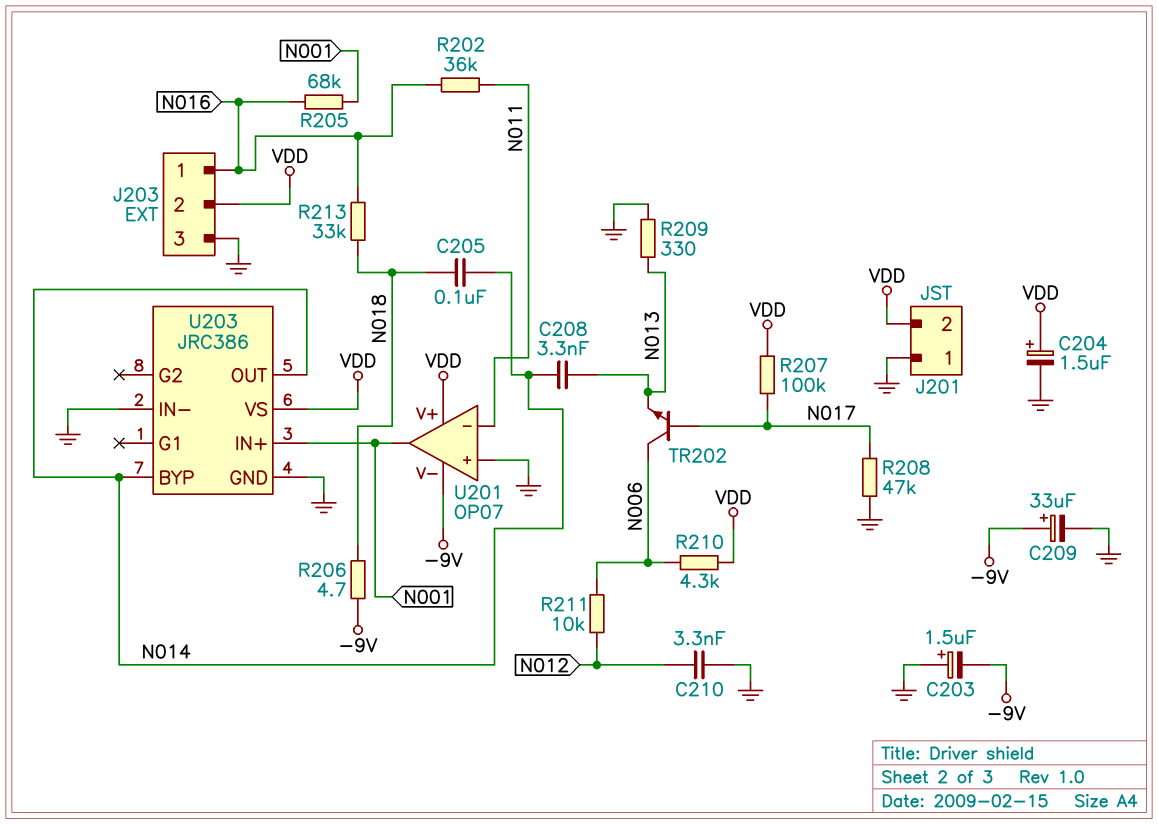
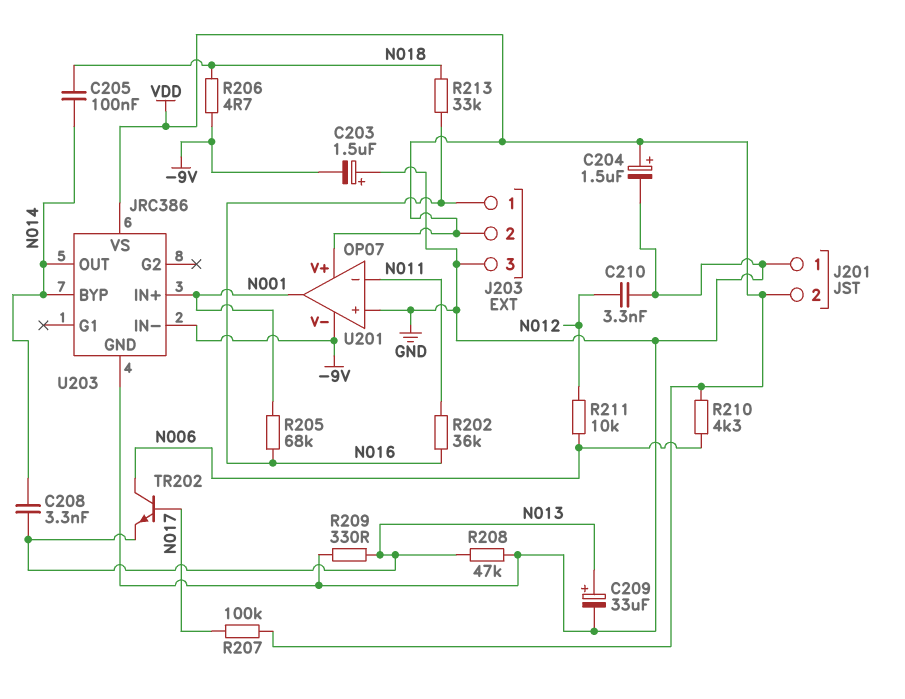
C209: 33uF (plus -9V, minus GND) -> 33uF (plus N013, minus GND)
R208: 47k (GND, N017) -> 47k (GND, N013)
U203 pin IN-: GND -> -9V

